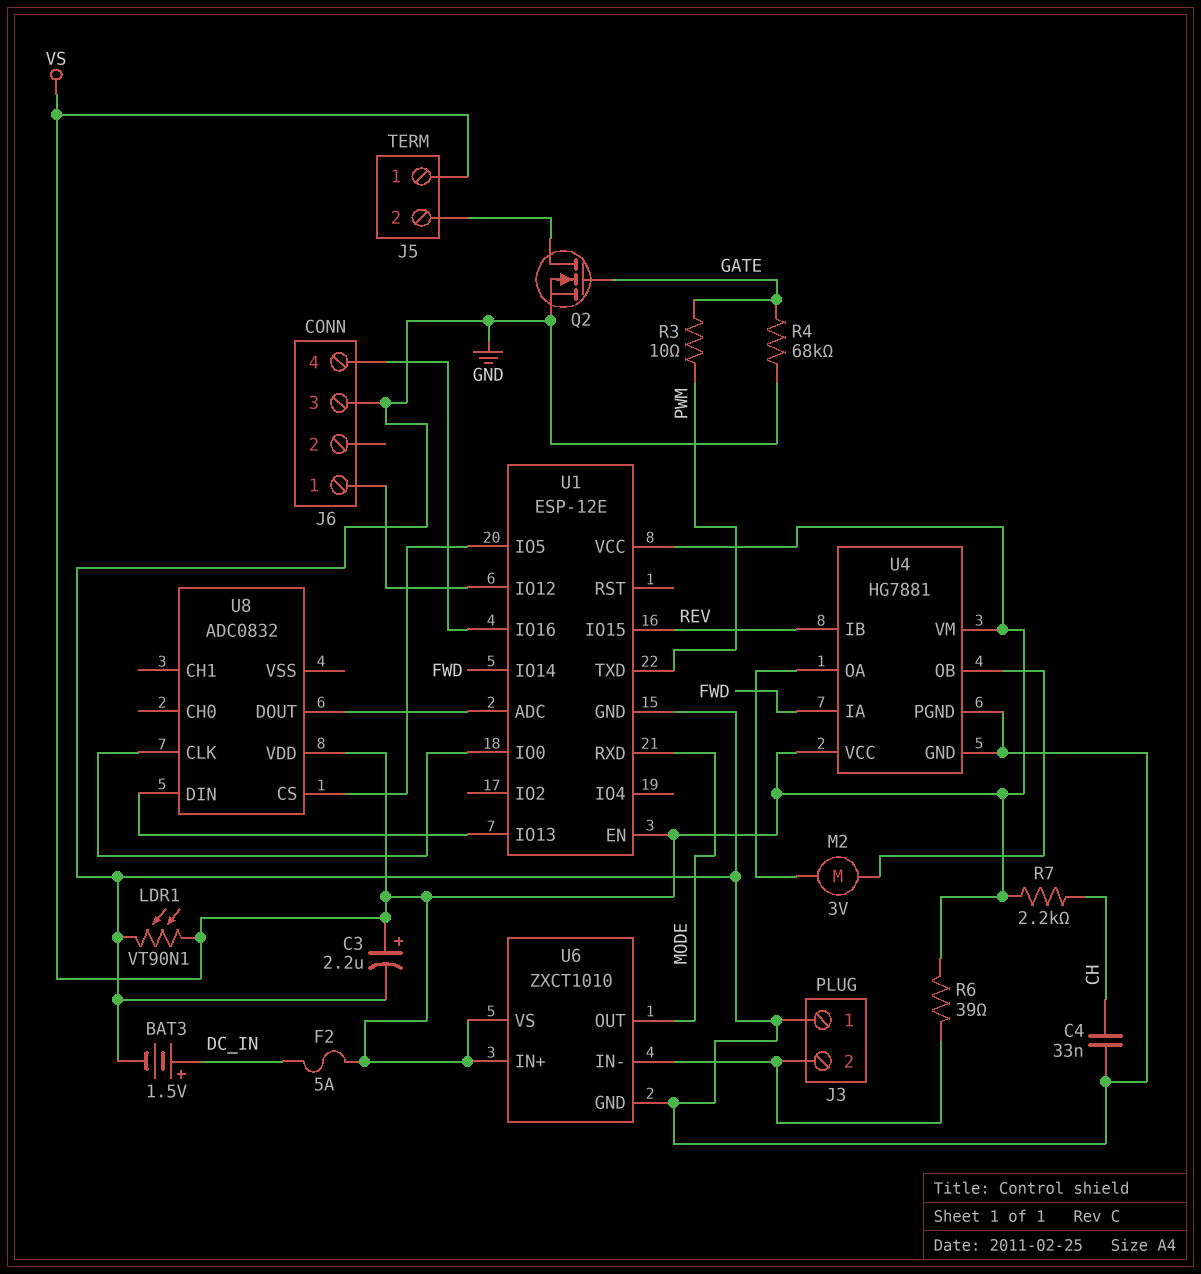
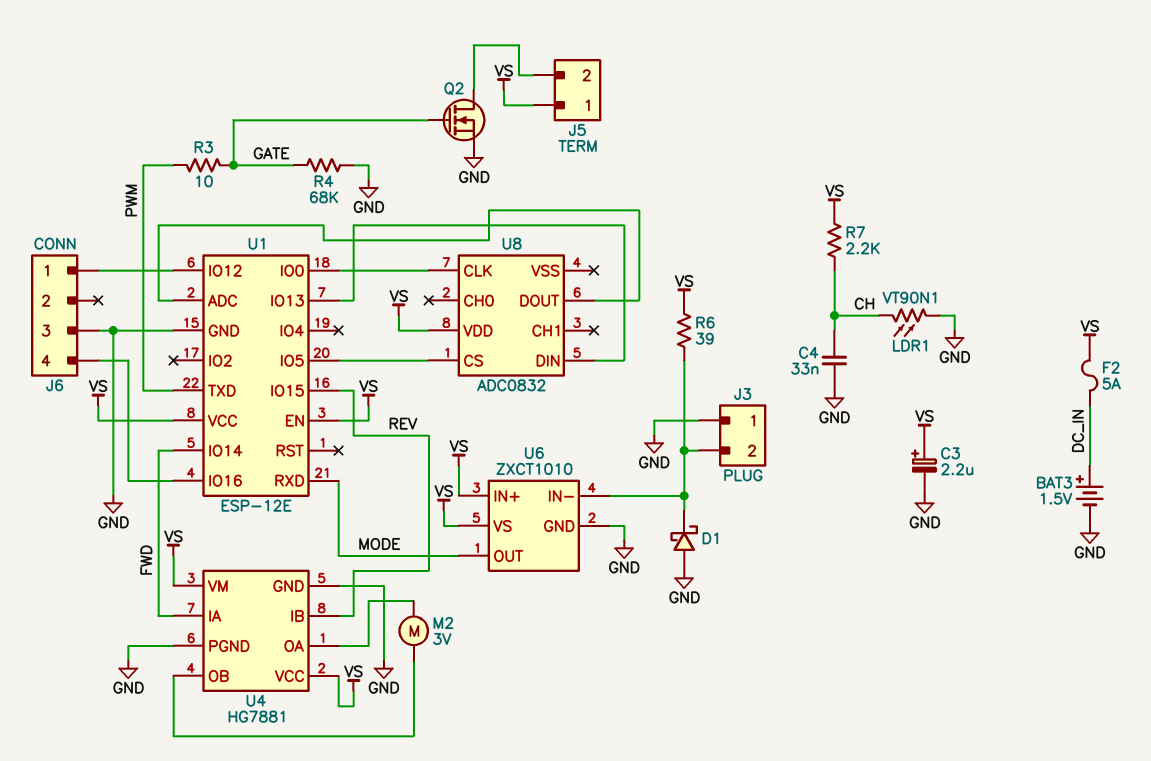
D1: none -> schottky (A GND, K J3/2)
LDR1: VT90N1 (GND, VS) -> VT90N1 (CH, GND)

